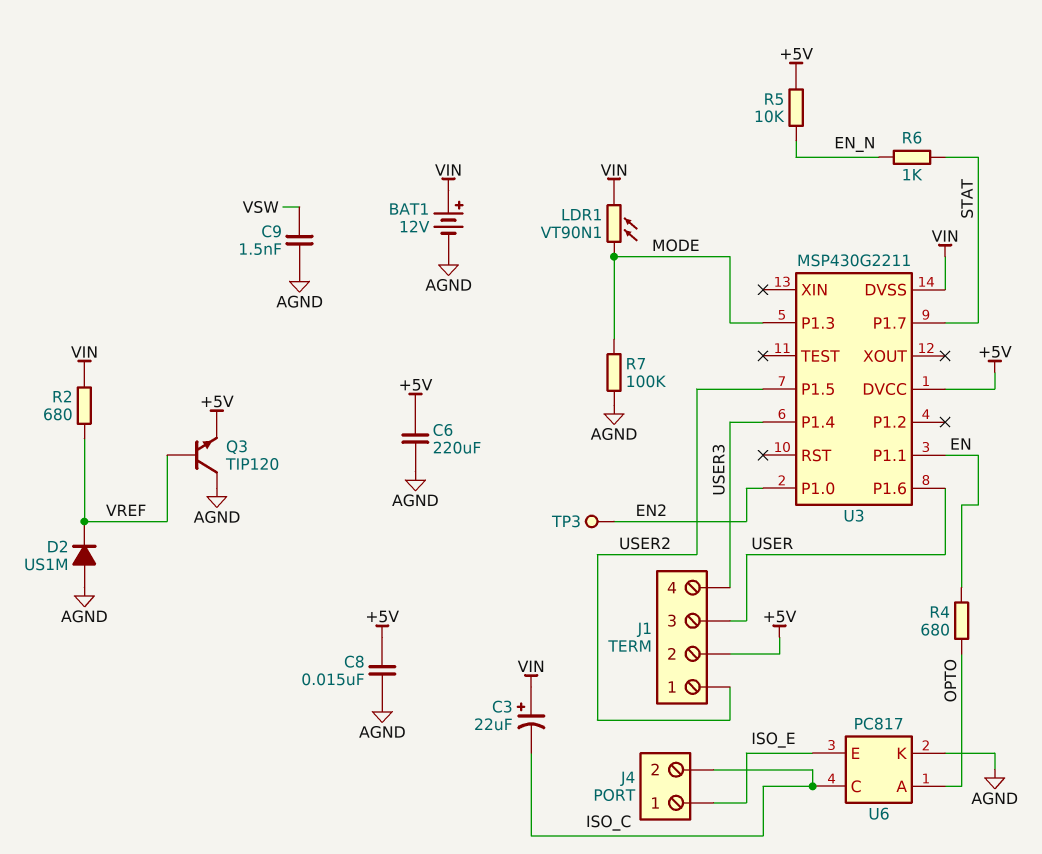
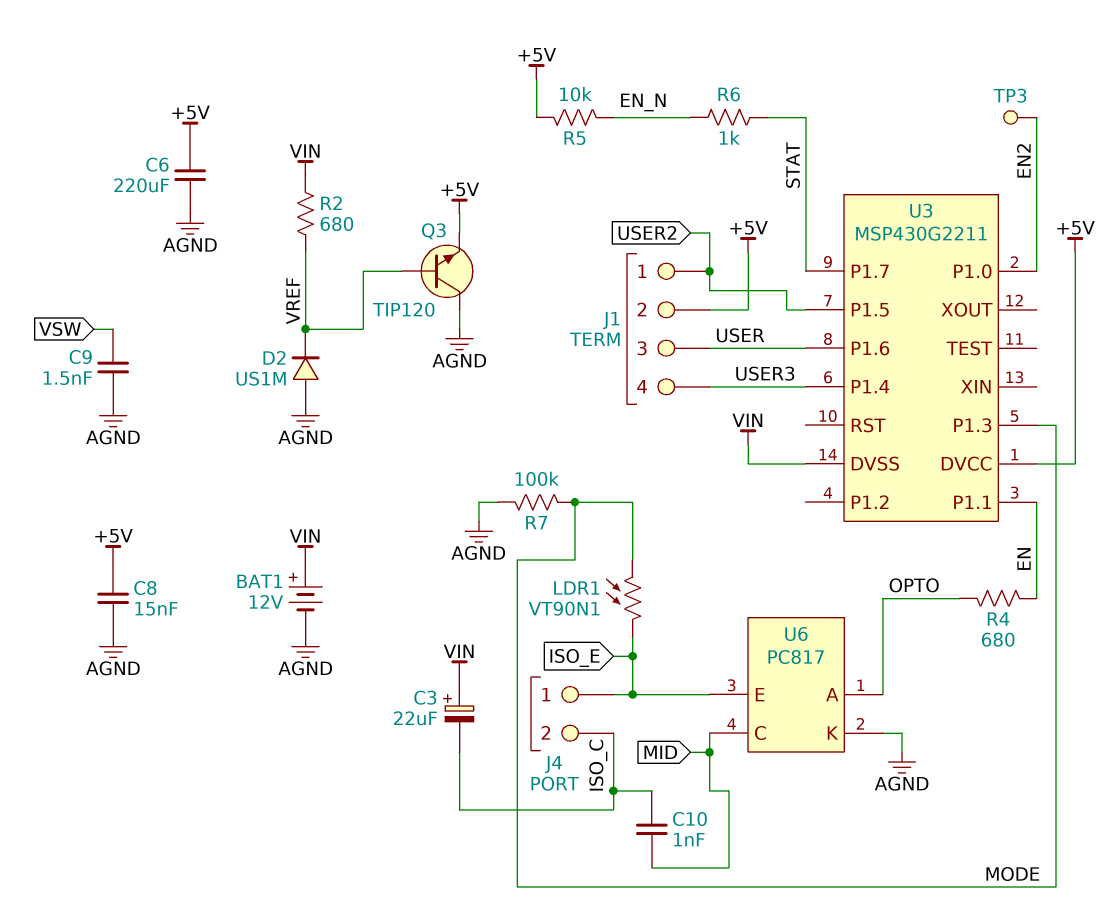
C10: none -> 1nF (ISO_C, MID)
LDR1: VT90N1 (MODE, VIN) -> VT90N1 (ISO_E, MODE)
U6 pin C: ISO_C -> MID

